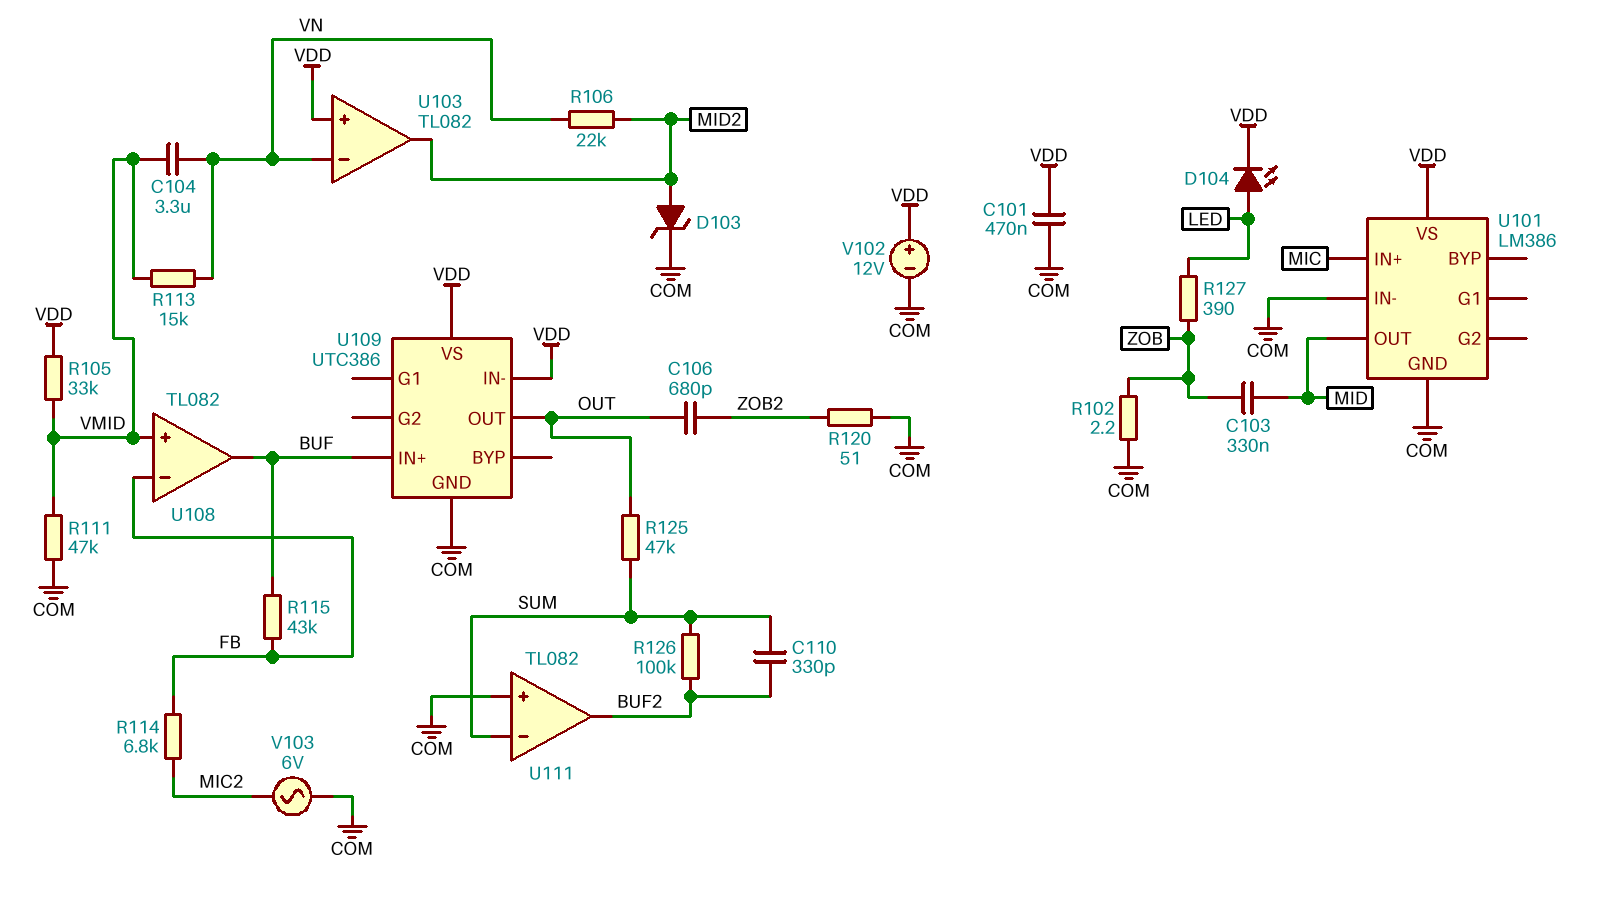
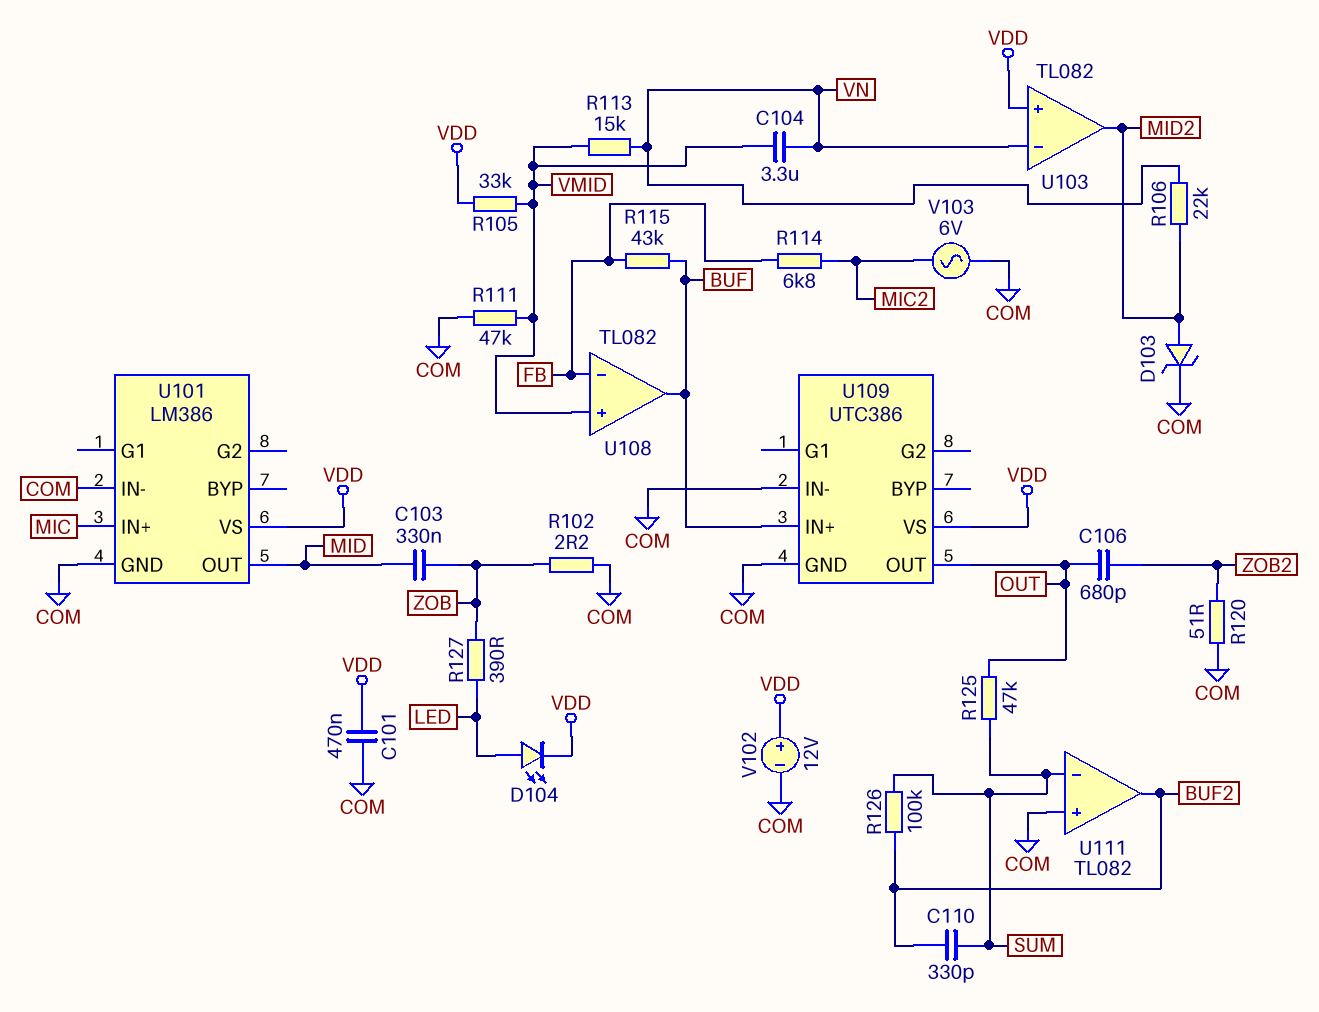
U109 pin IN-: VDD -> COM

